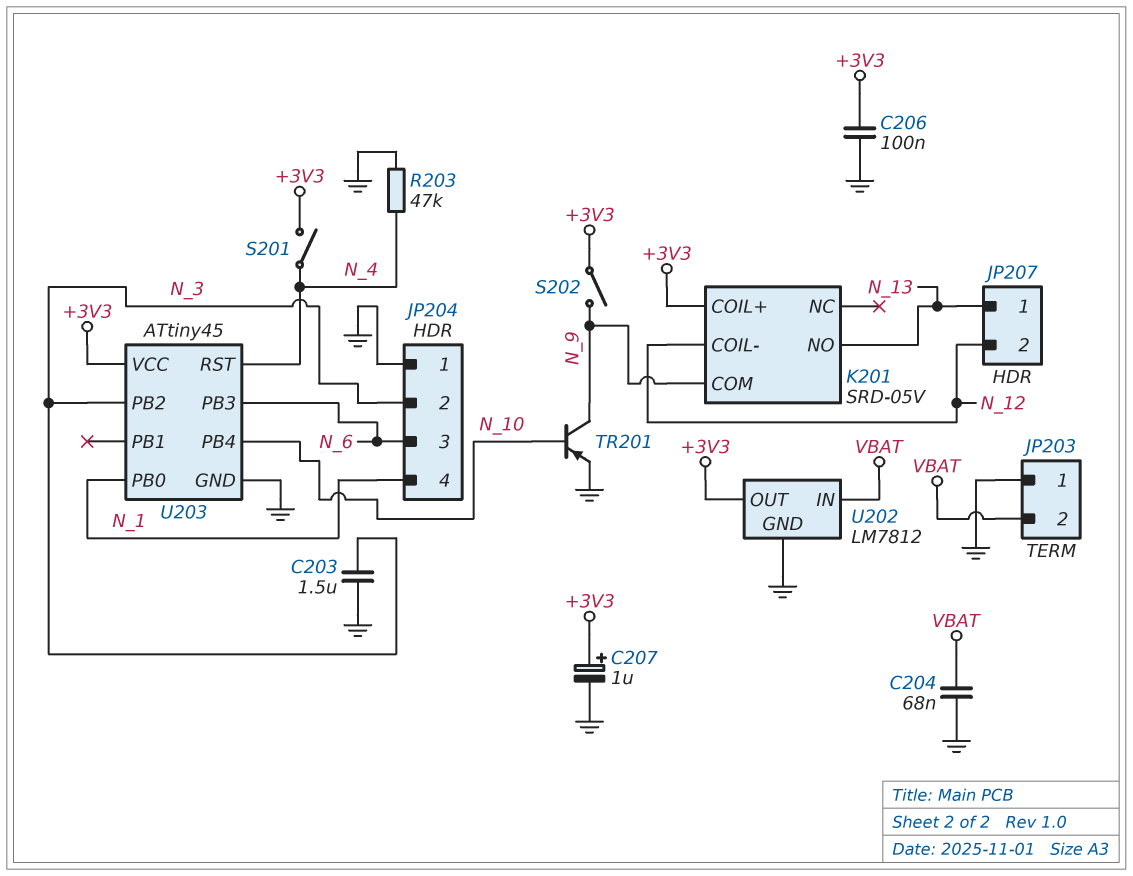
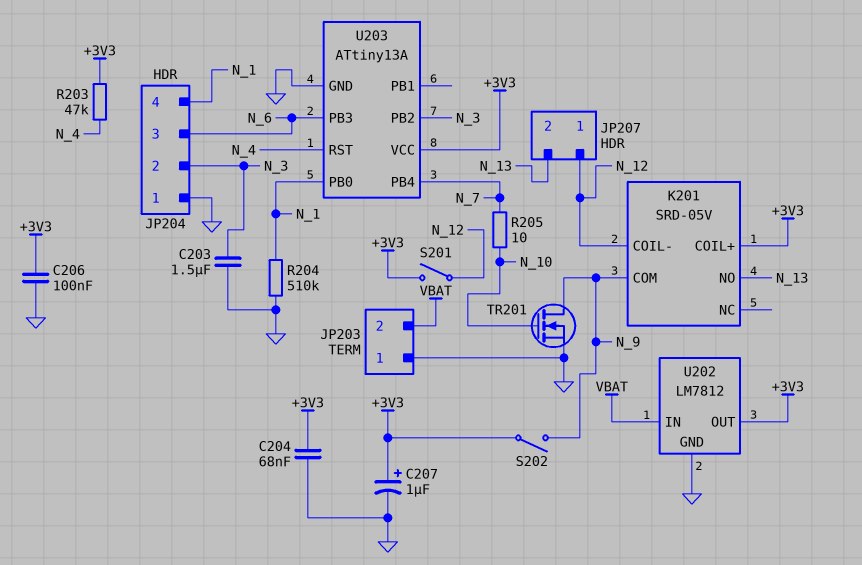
C204: 68nF (GND, VBAT) -> 68nF (+3V3, GND)
JP207 pin 1: N_13 -> N_12
JP207 pin 2: N_12 -> N_13
R203: 47k (GND, N_4) -> 47k (+3V3, N_4)
R204: none -> 510k (GND, N_1)
R205: none -> 10 (N_7, N_10)
S201: switch (+3V3, N_4) -> switch (+3V3, N_12)
TR201: PNP (B N_10, C N_9, E GND) -> NMOS (G N_10, D N_9, S GND)
U203: ATtiny45 -> ATtiny13A
U203 pin PB4: N_10 -> N_7

